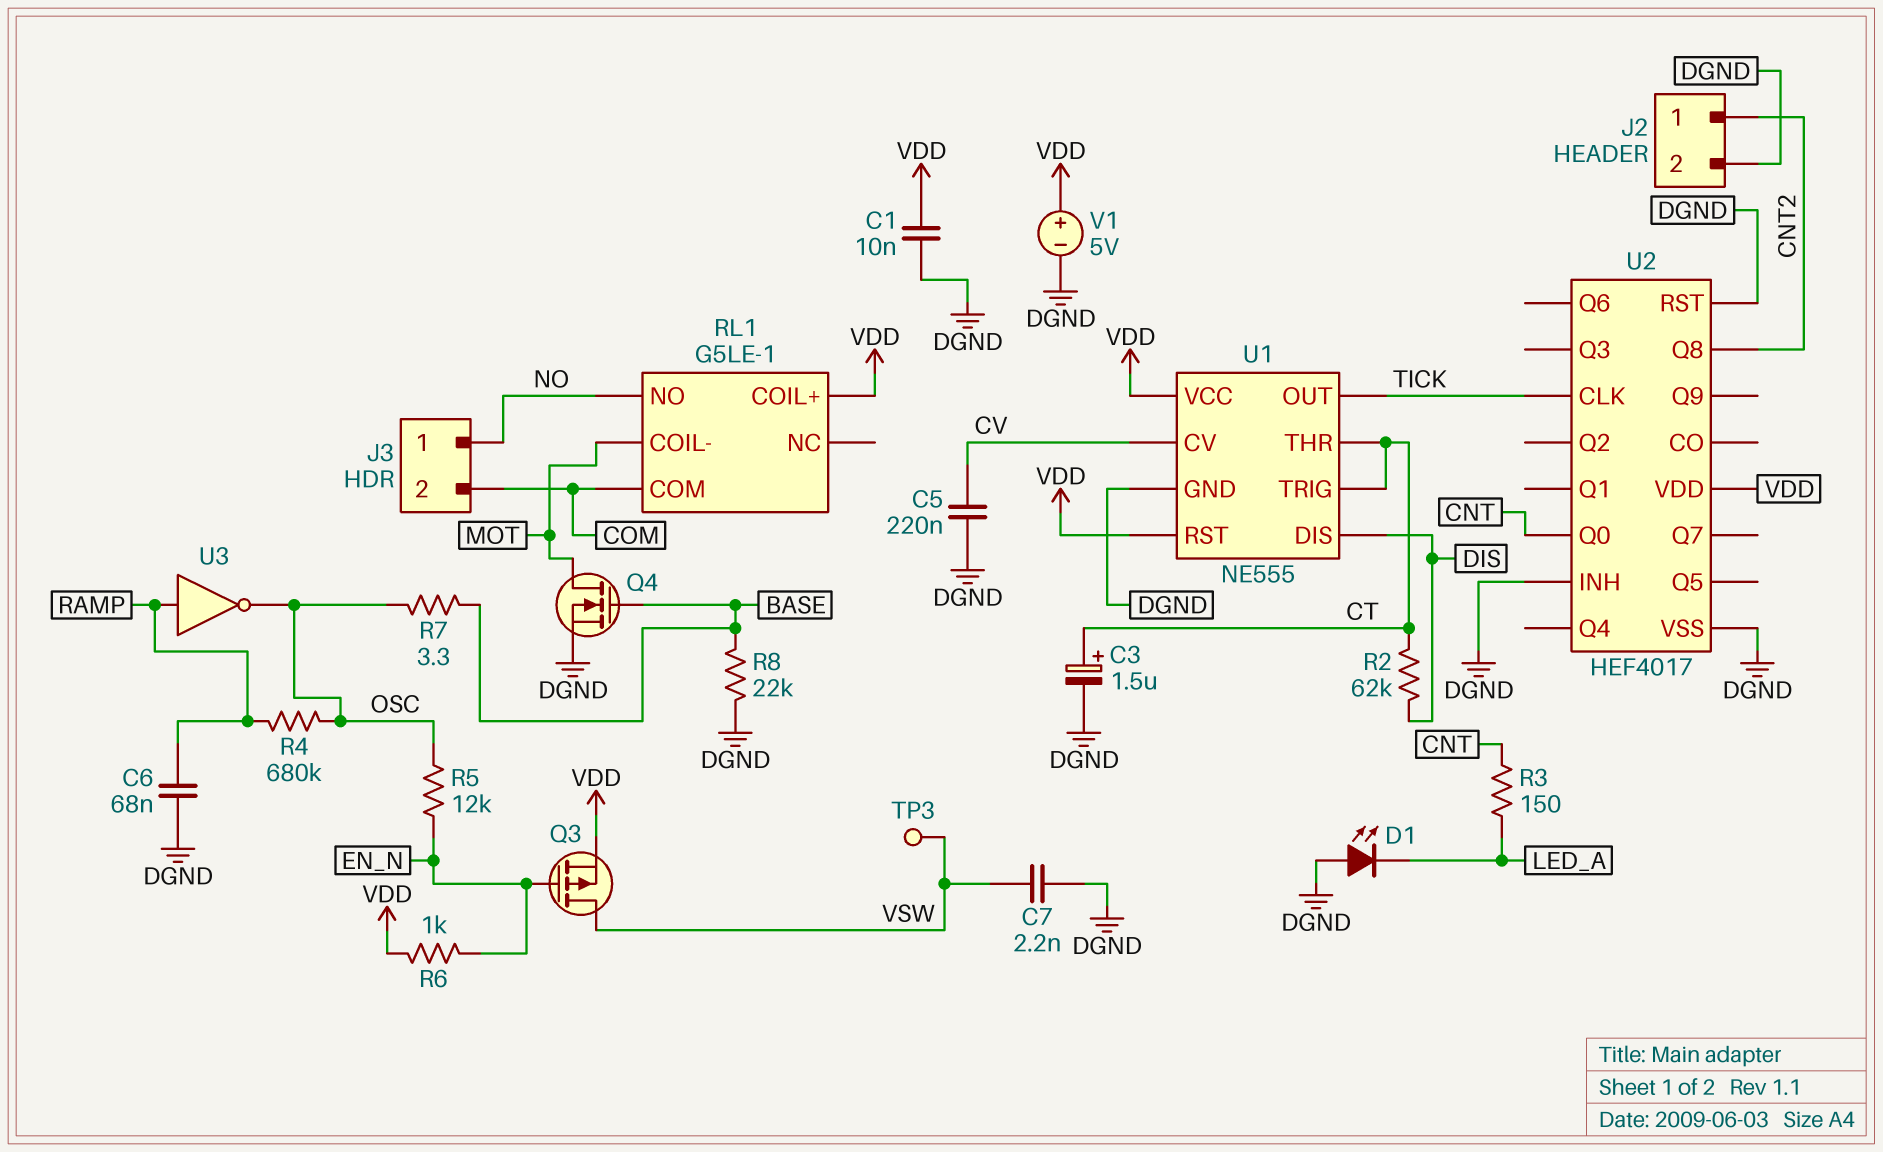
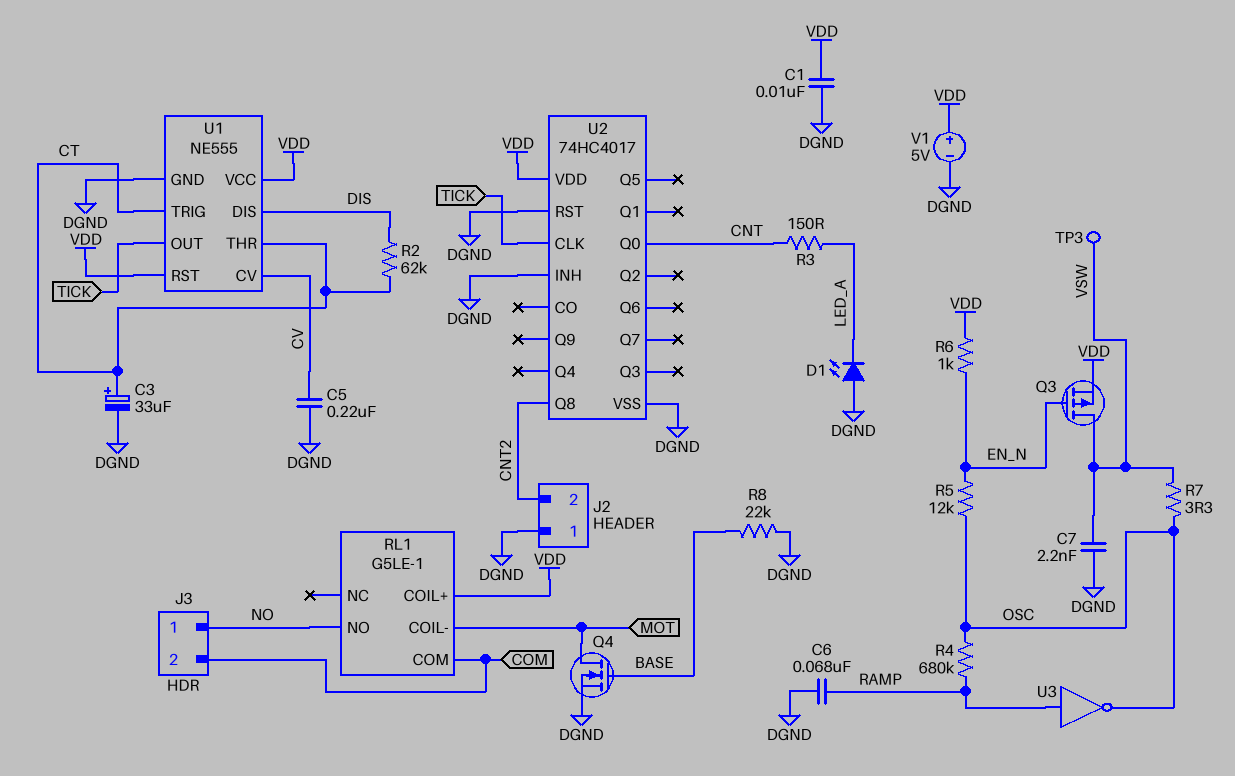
C3: 1.5uF (plus CT, minus DGND) -> 33uF (plus CT, minus DGND)
J2 pin 1: CNT2 -> DGND
J2 pin 2: DGND -> CNT2
R7: 3.3 (BASE, OSC) -> 3.3 (OSC, VSW)
U2: HEF4017 -> 74HC4017

